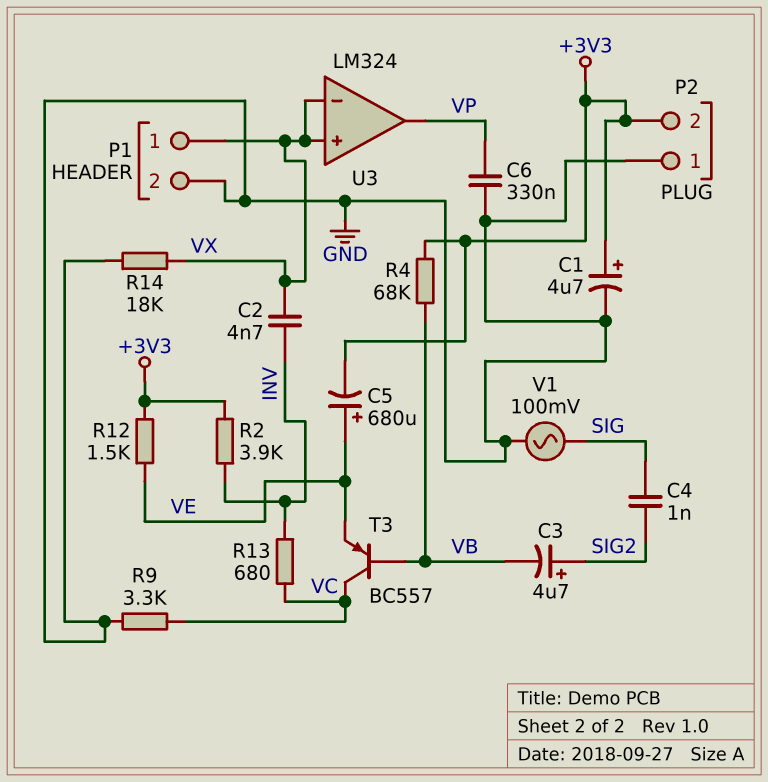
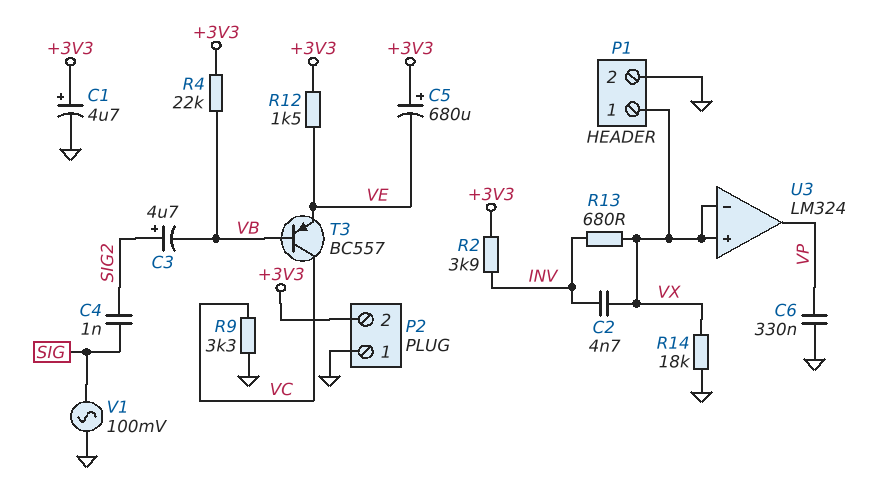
C5: 680uF (plus VE, minus +3V3) -> 680uF (plus +3V3, minus VE)
R4: 68k (+3V3, VB) -> 22k (+3V3, VB)
R13: 680 (INV, VC) -> 680 (INV, VX)

